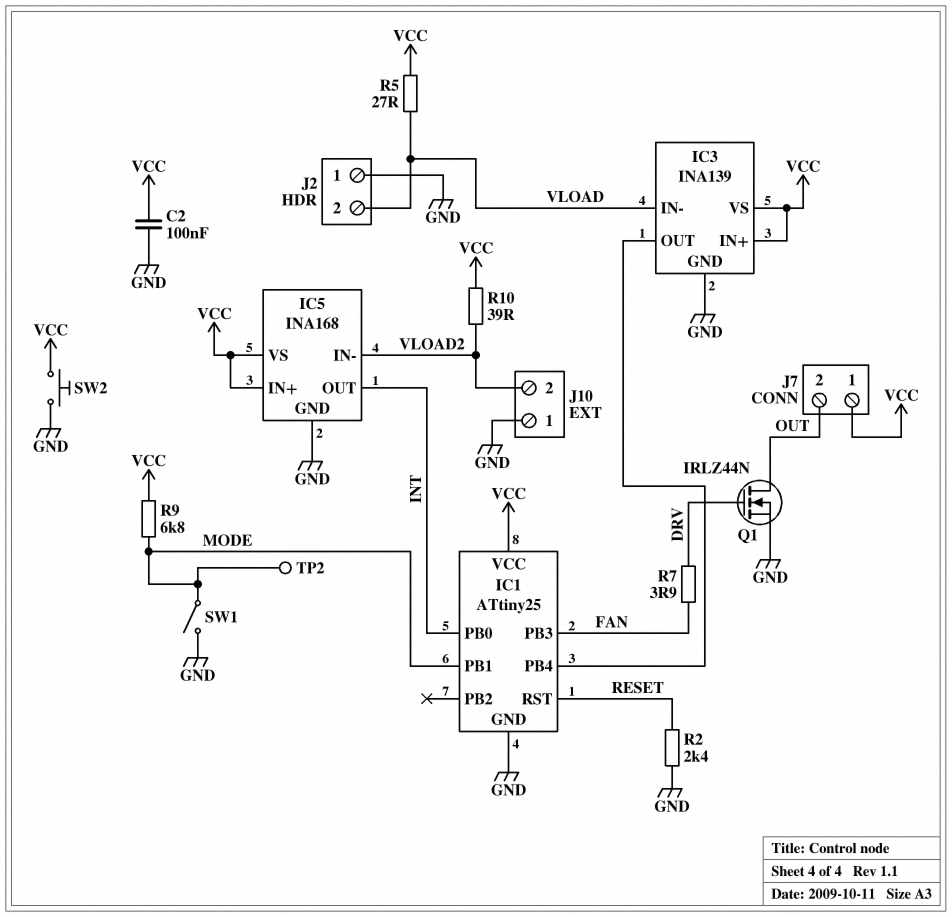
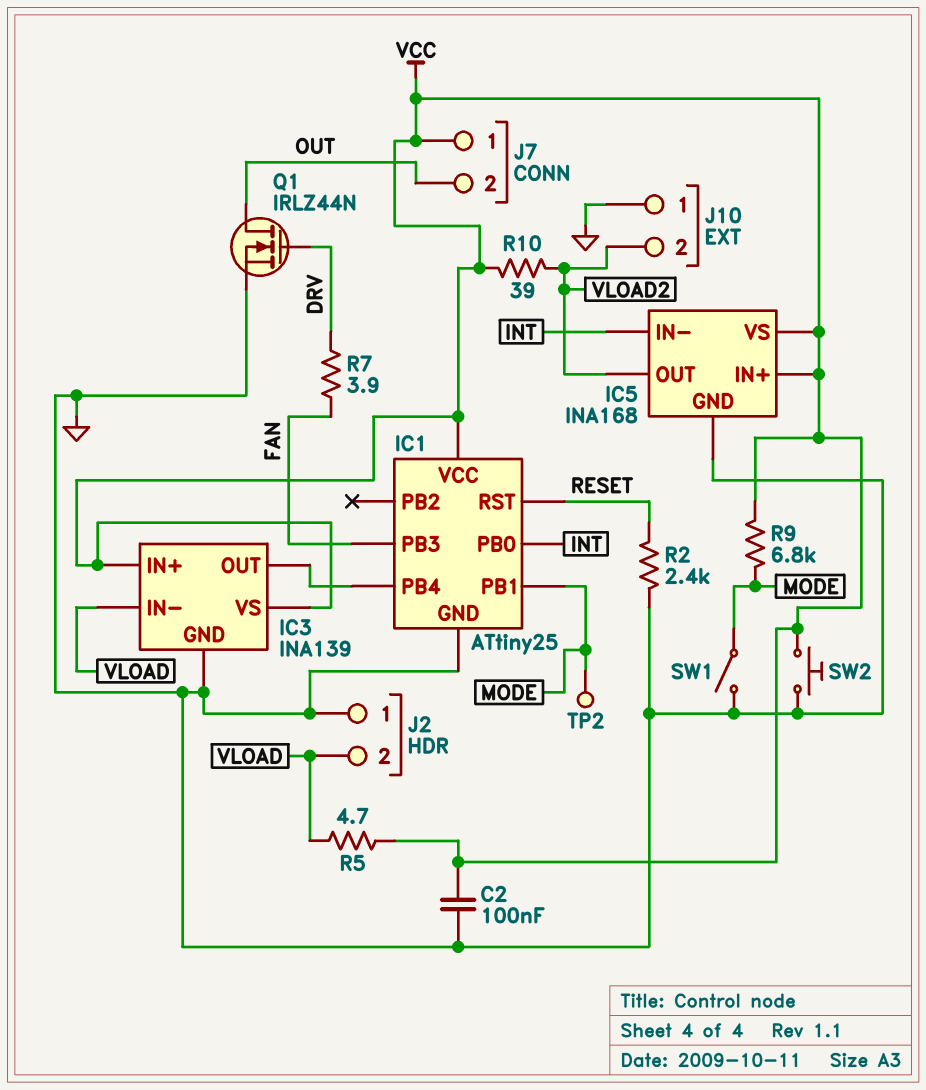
IC5 pin IN-: VLOAD2 -> INT
IC5 pin OUT: INT -> VLOAD2
R5: 27 (VCC, VLOAD) -> 4.7 (VCC, VLOAD)

